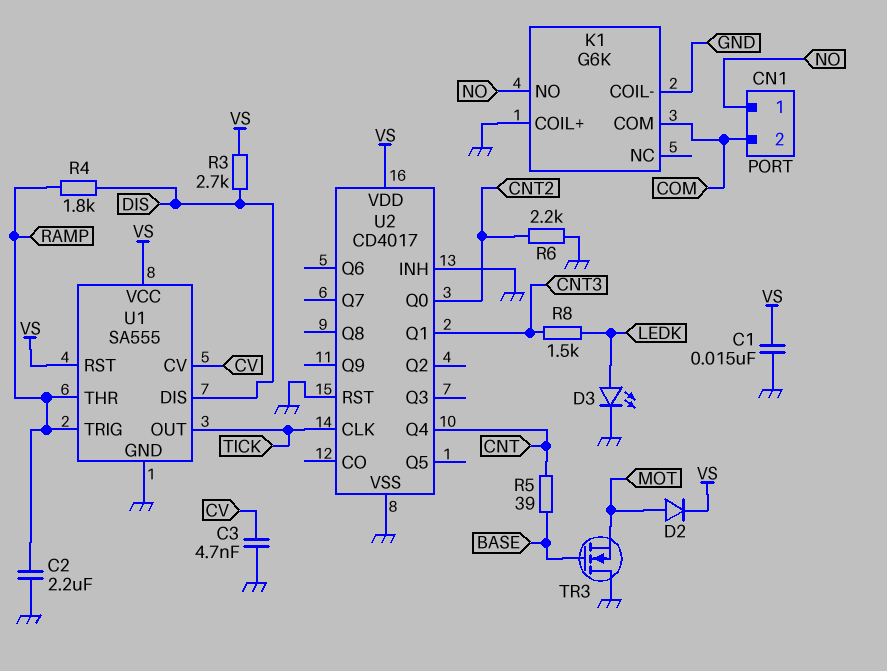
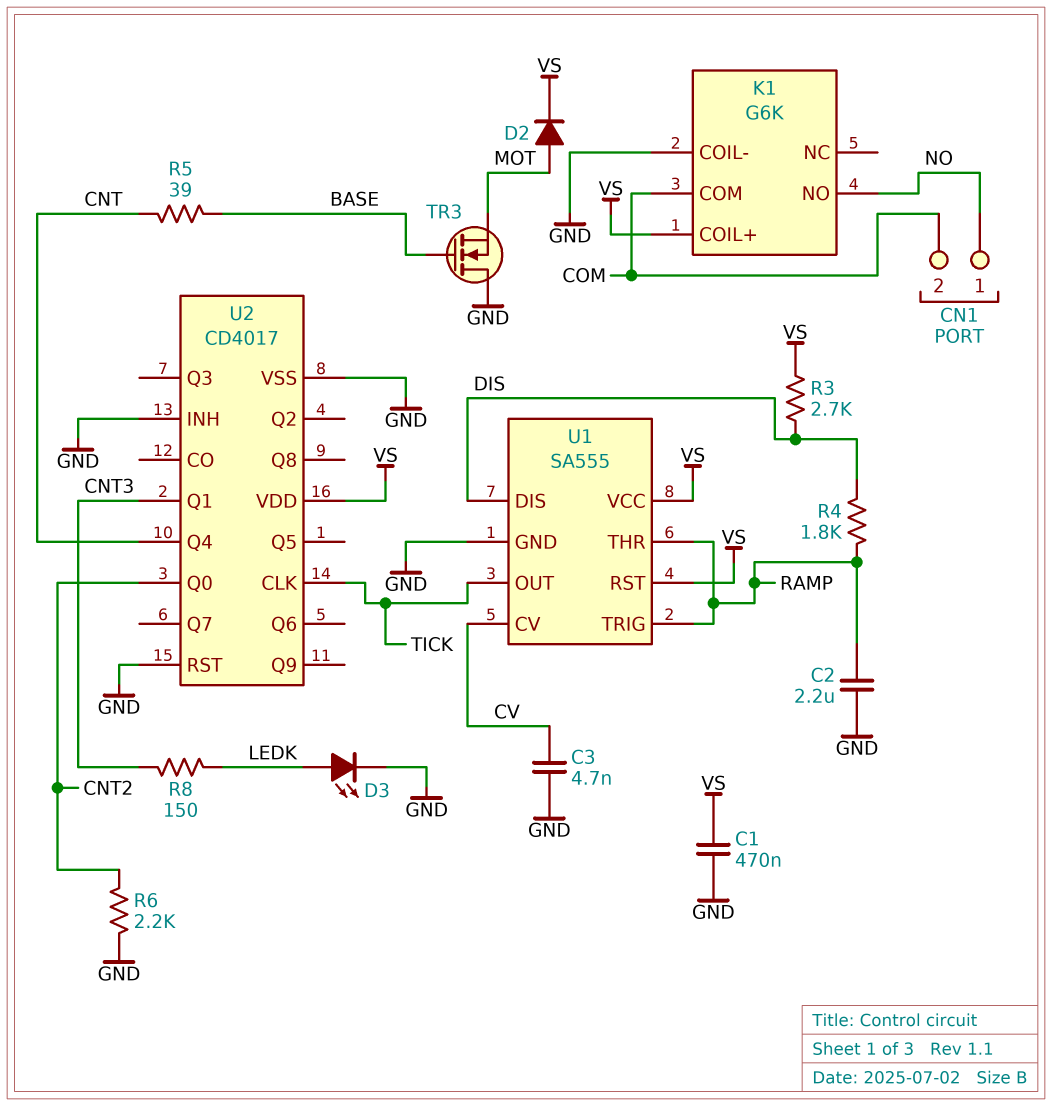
C1: 15nF (GND, VS) -> 470nF (GND, VS)
K1 pin COIL+: GND -> VS
R8: 1.5k (CNT3, LEDK) -> 150 (CNT3, LEDK)

